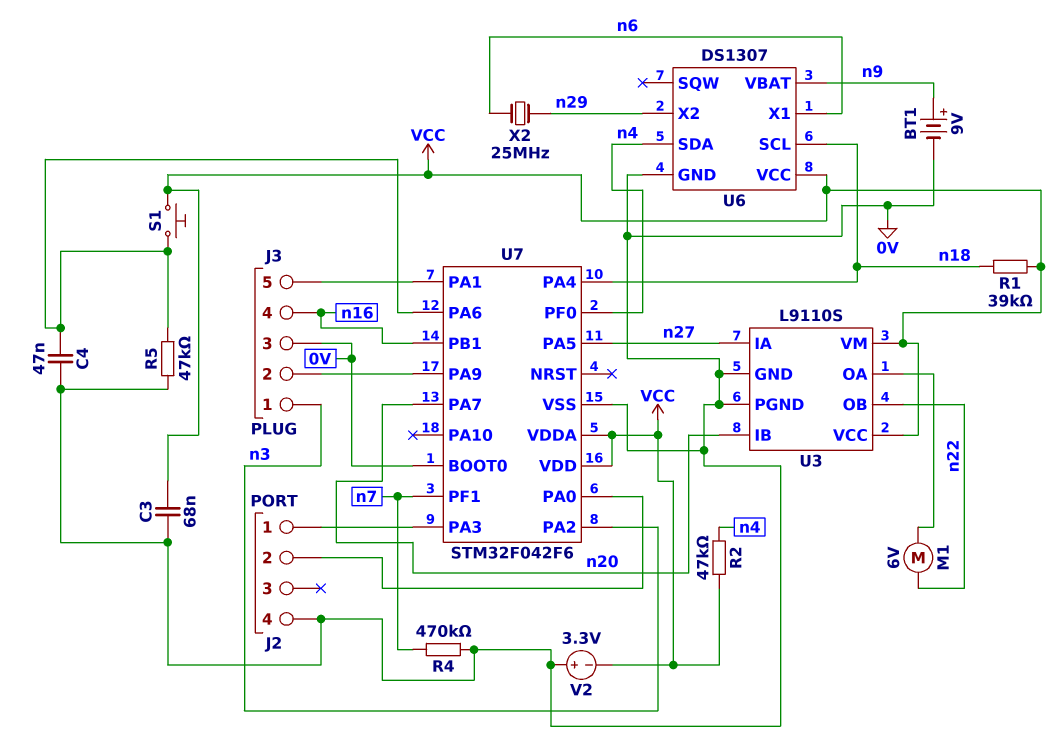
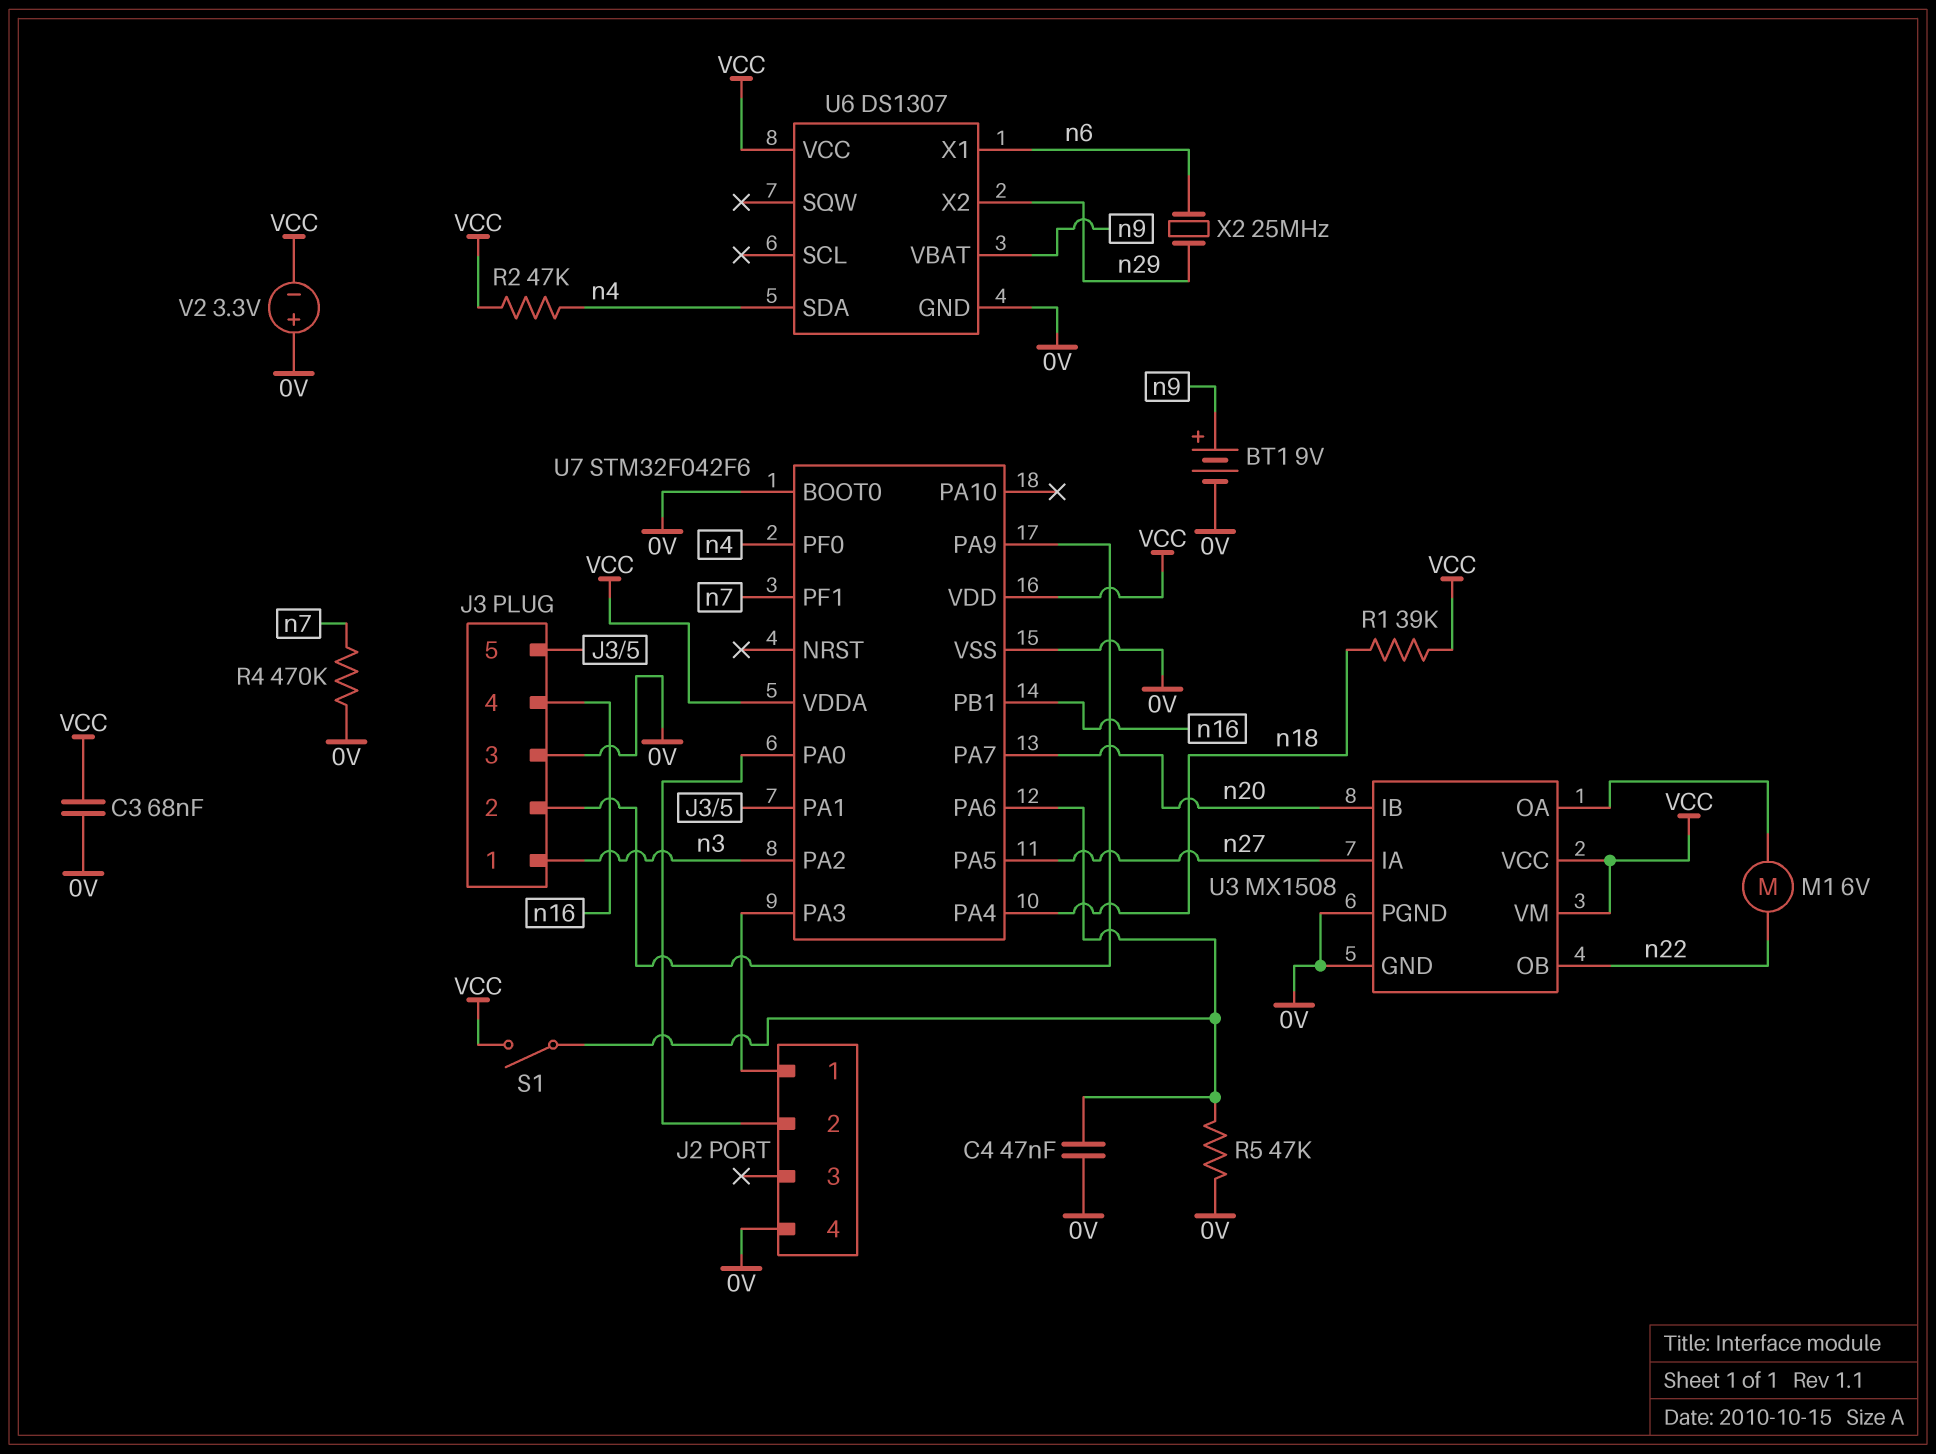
S1: button (U7/PA6, VCC) -> switch (U7/PA6, VCC)
U3: L9110S -> MX1508
U6 pin SCL: n18 -> none

